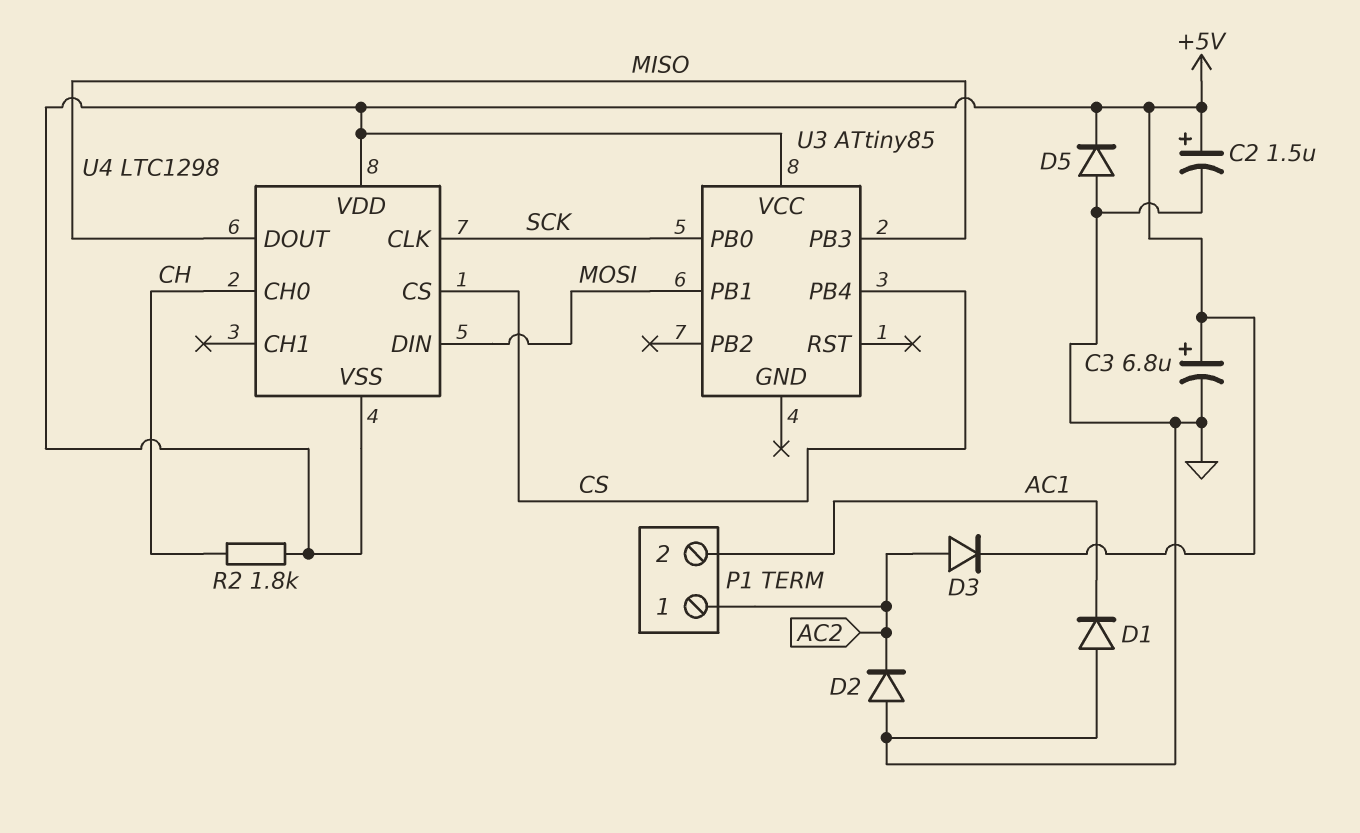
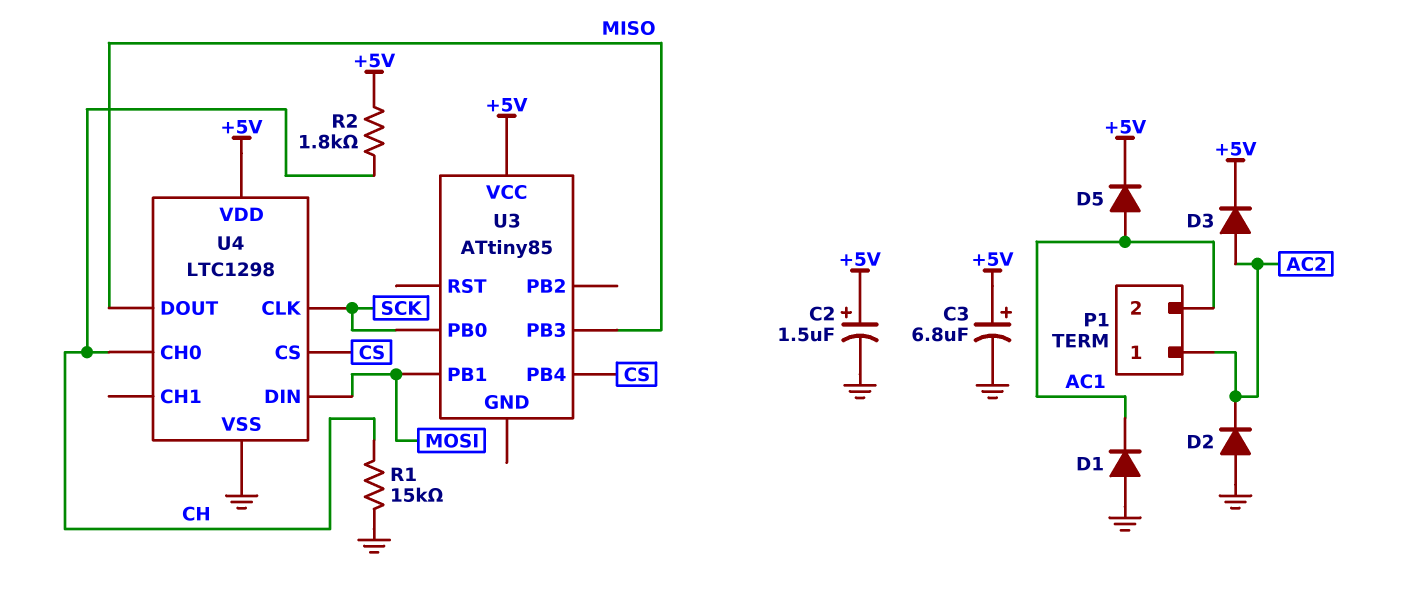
D5: diode (A GND, K +5V) -> diode (A AC1, K +5V)
R1: none -> 15k (CH, GND)
U4 pin VSS: +5V -> GND

